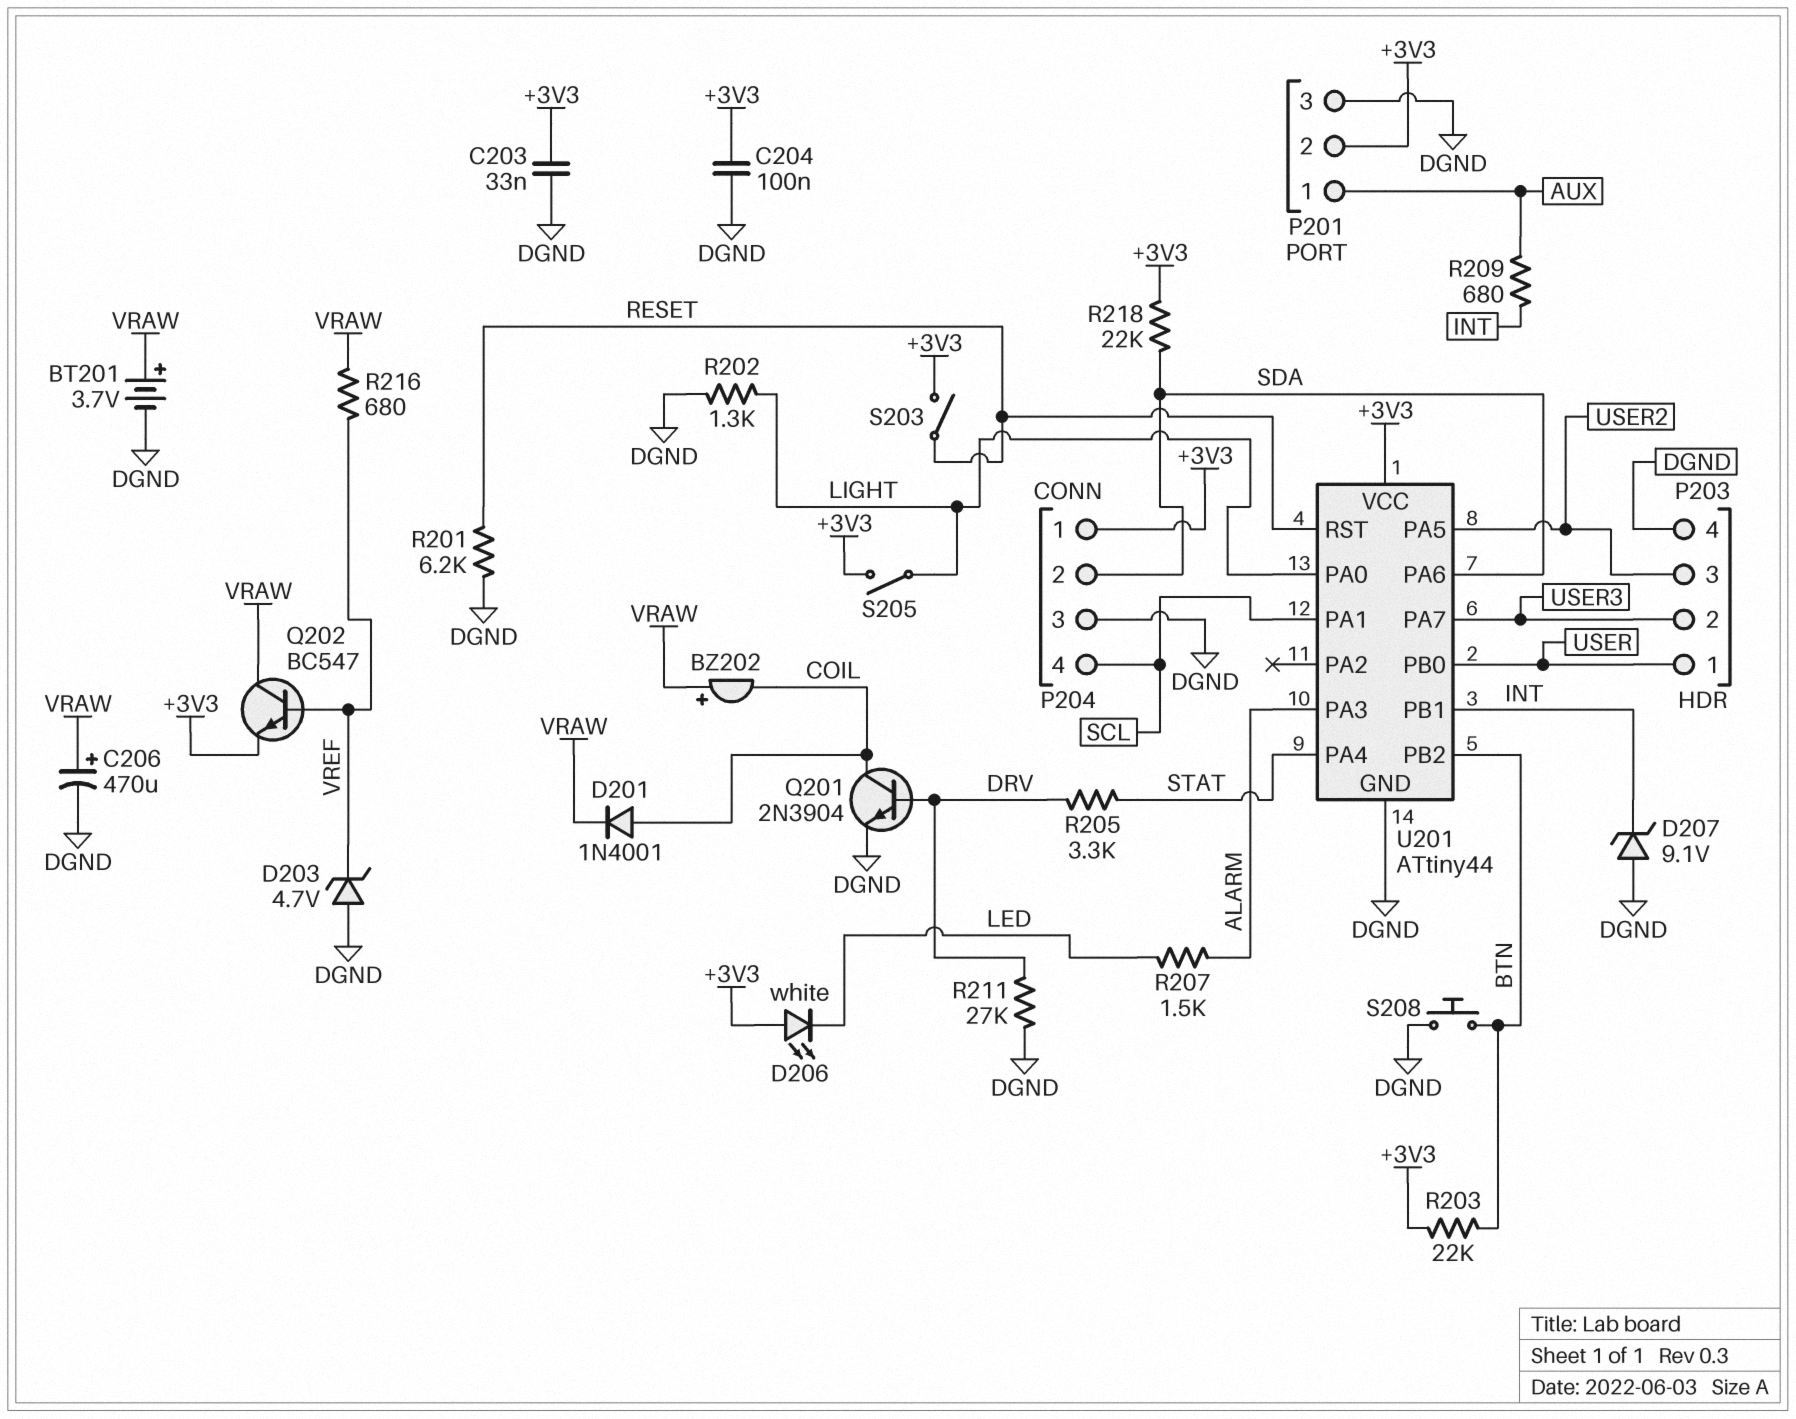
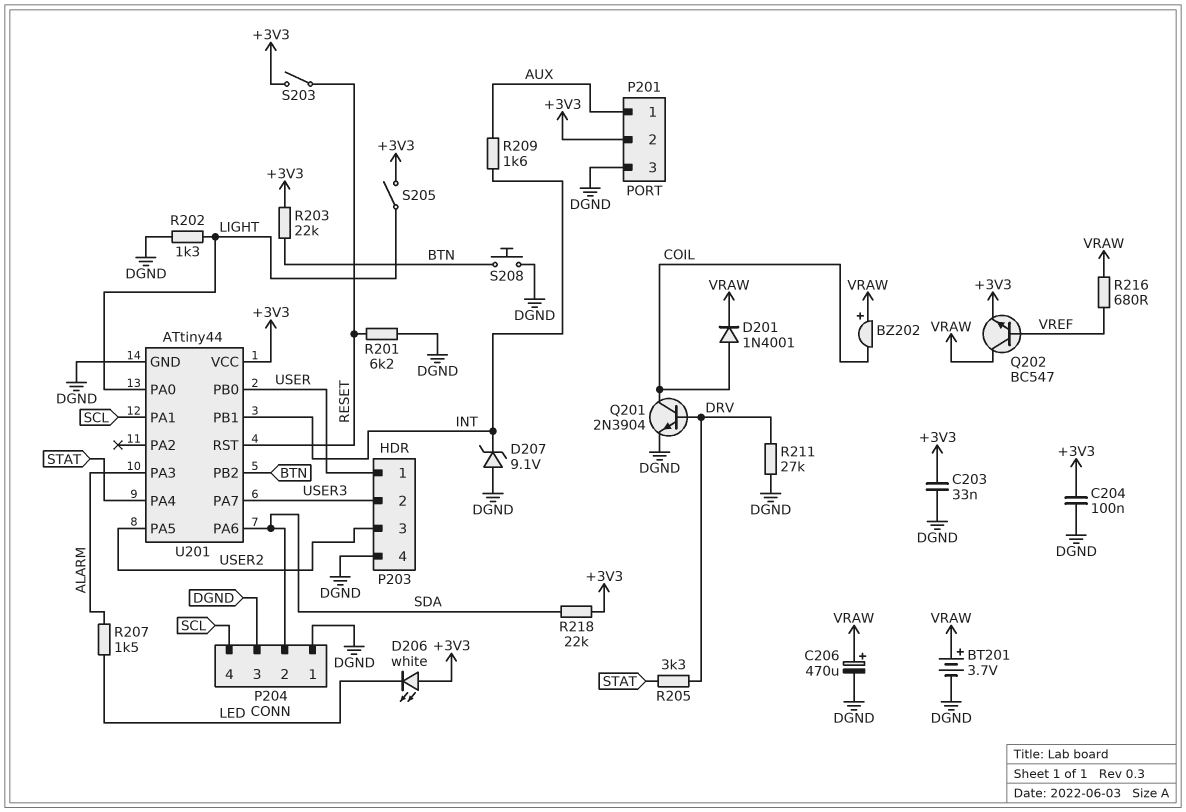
D203: zener 4.7V (A DGND, K VREF) -> none
P204 pin 1: +3V3 -> DGND
R209: 680 (AUX, INT) -> 1.6k (AUX, INT)

